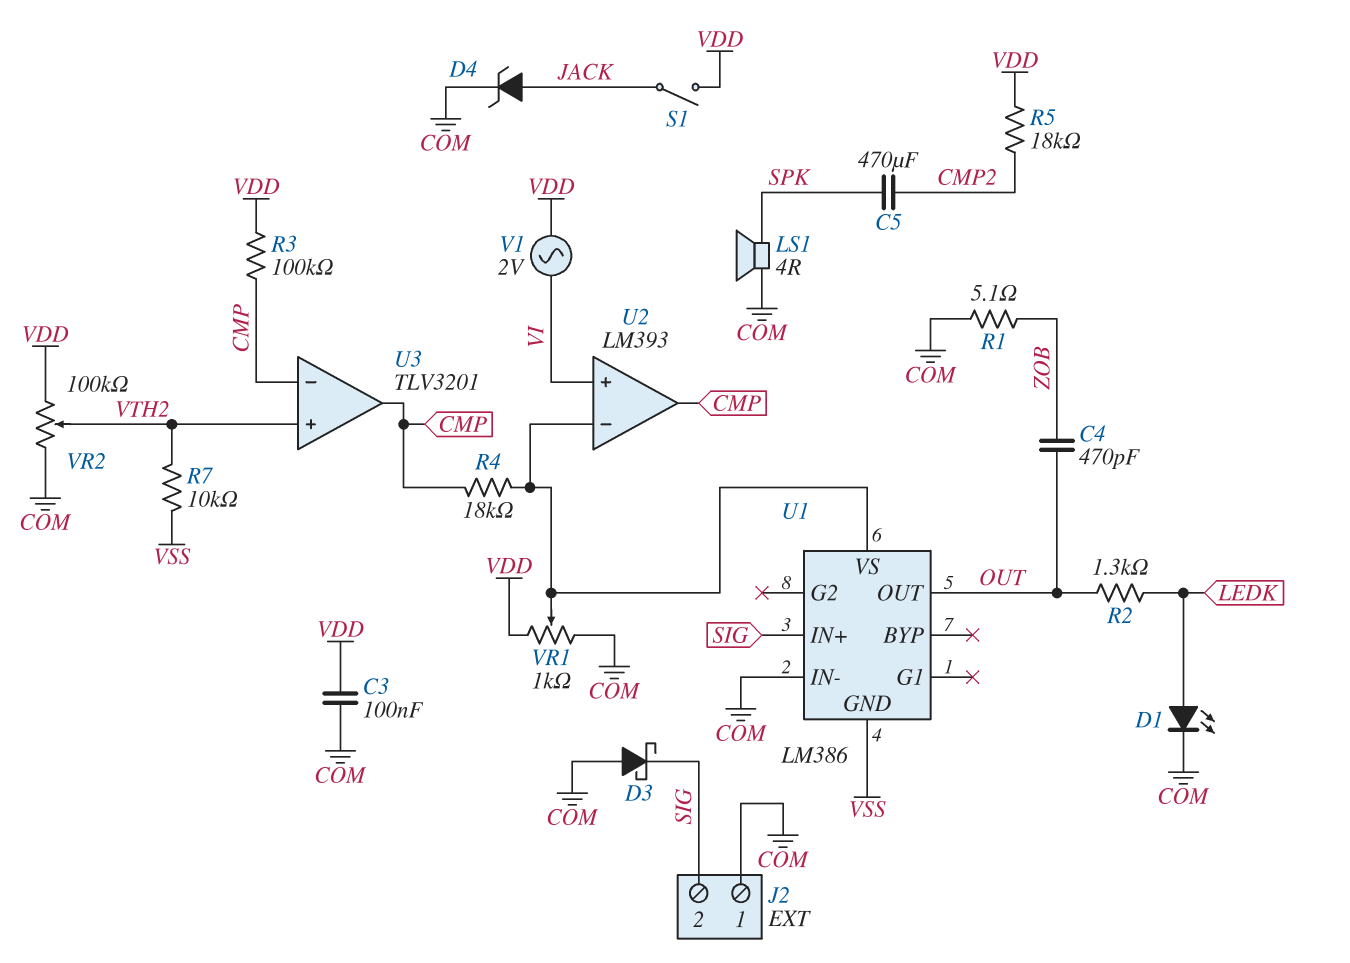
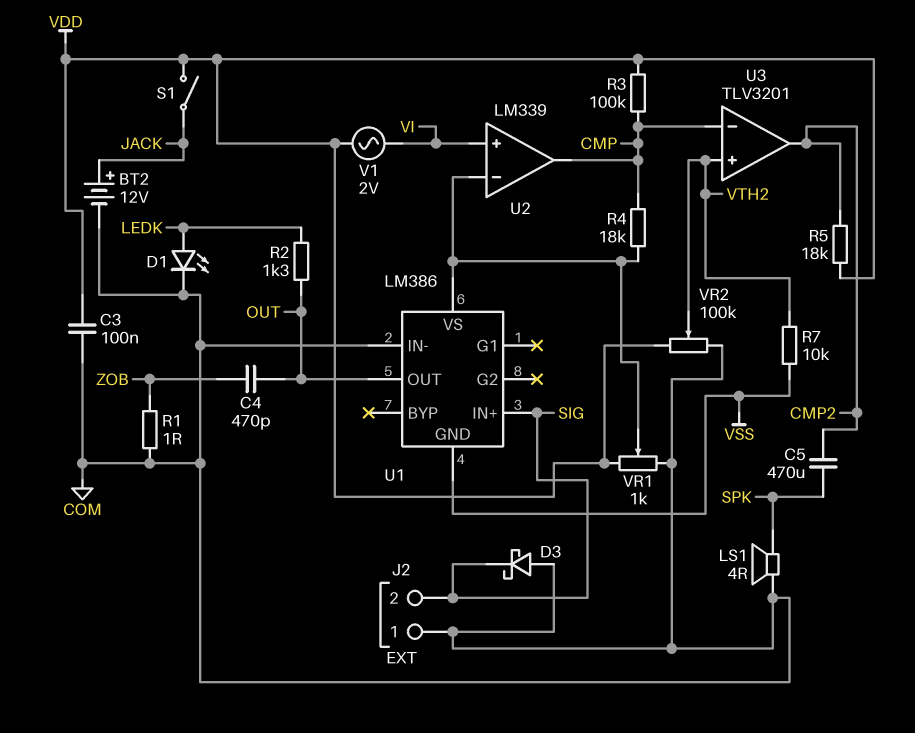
BT2: none -> 12V (plus JACK, minus COM)
D4: zener (A JACK, K COM) -> none
R1: 5.1 (COM, ZOB) -> 1 (COM, ZOB)
U2: LM393 -> LM339
U3 pin out: CMP -> CMP2

